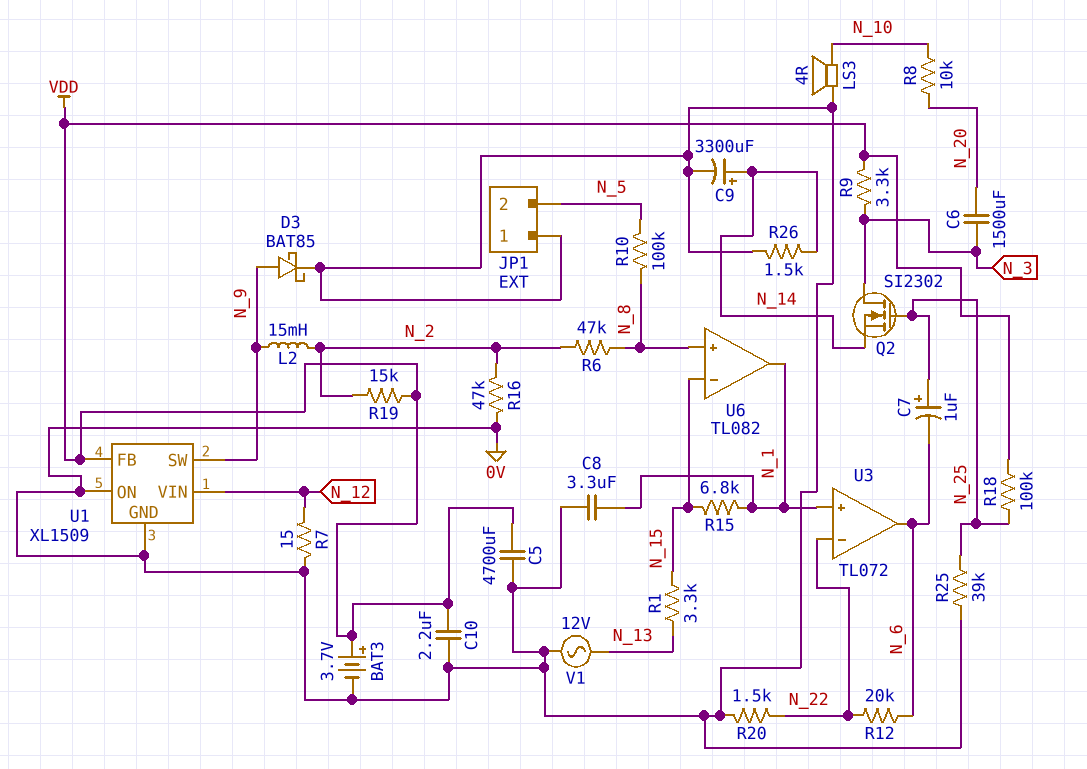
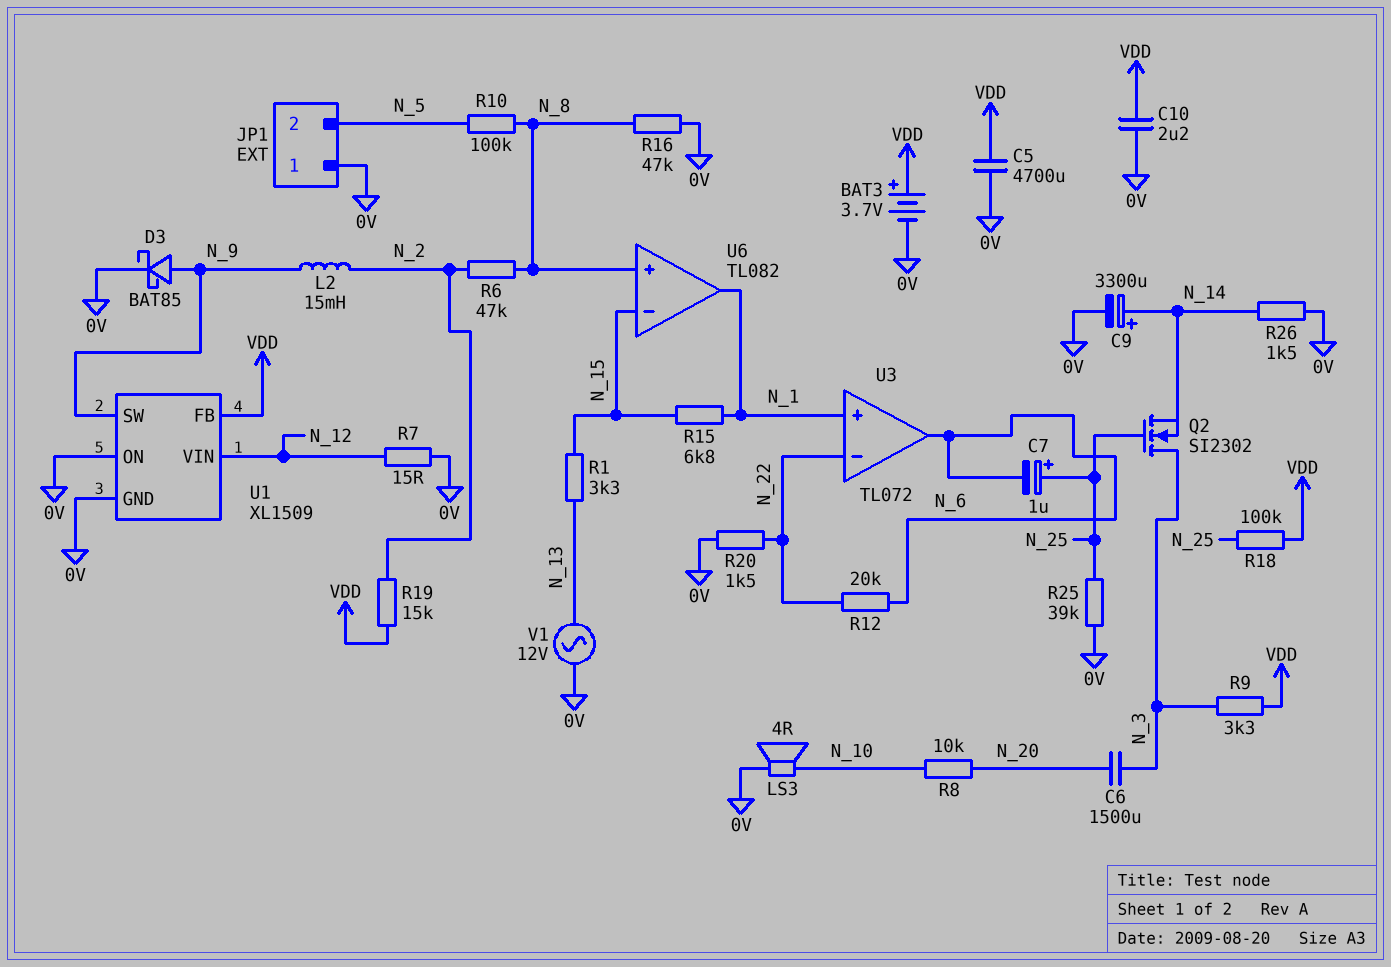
C8: 3.3uF (0V, N_1) -> none
R16: 47k (0V, N_2) -> 47k (0V, N_8)

